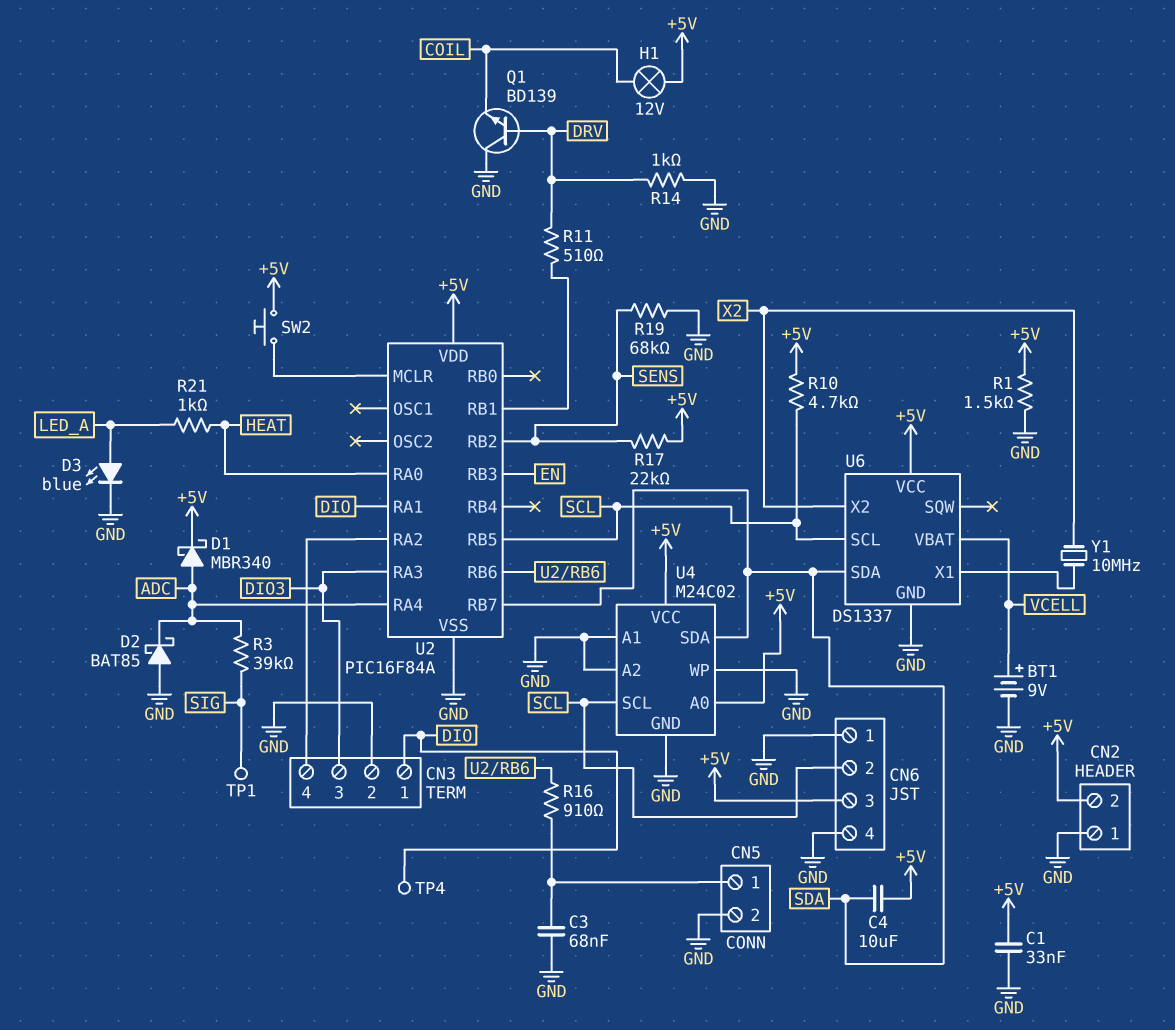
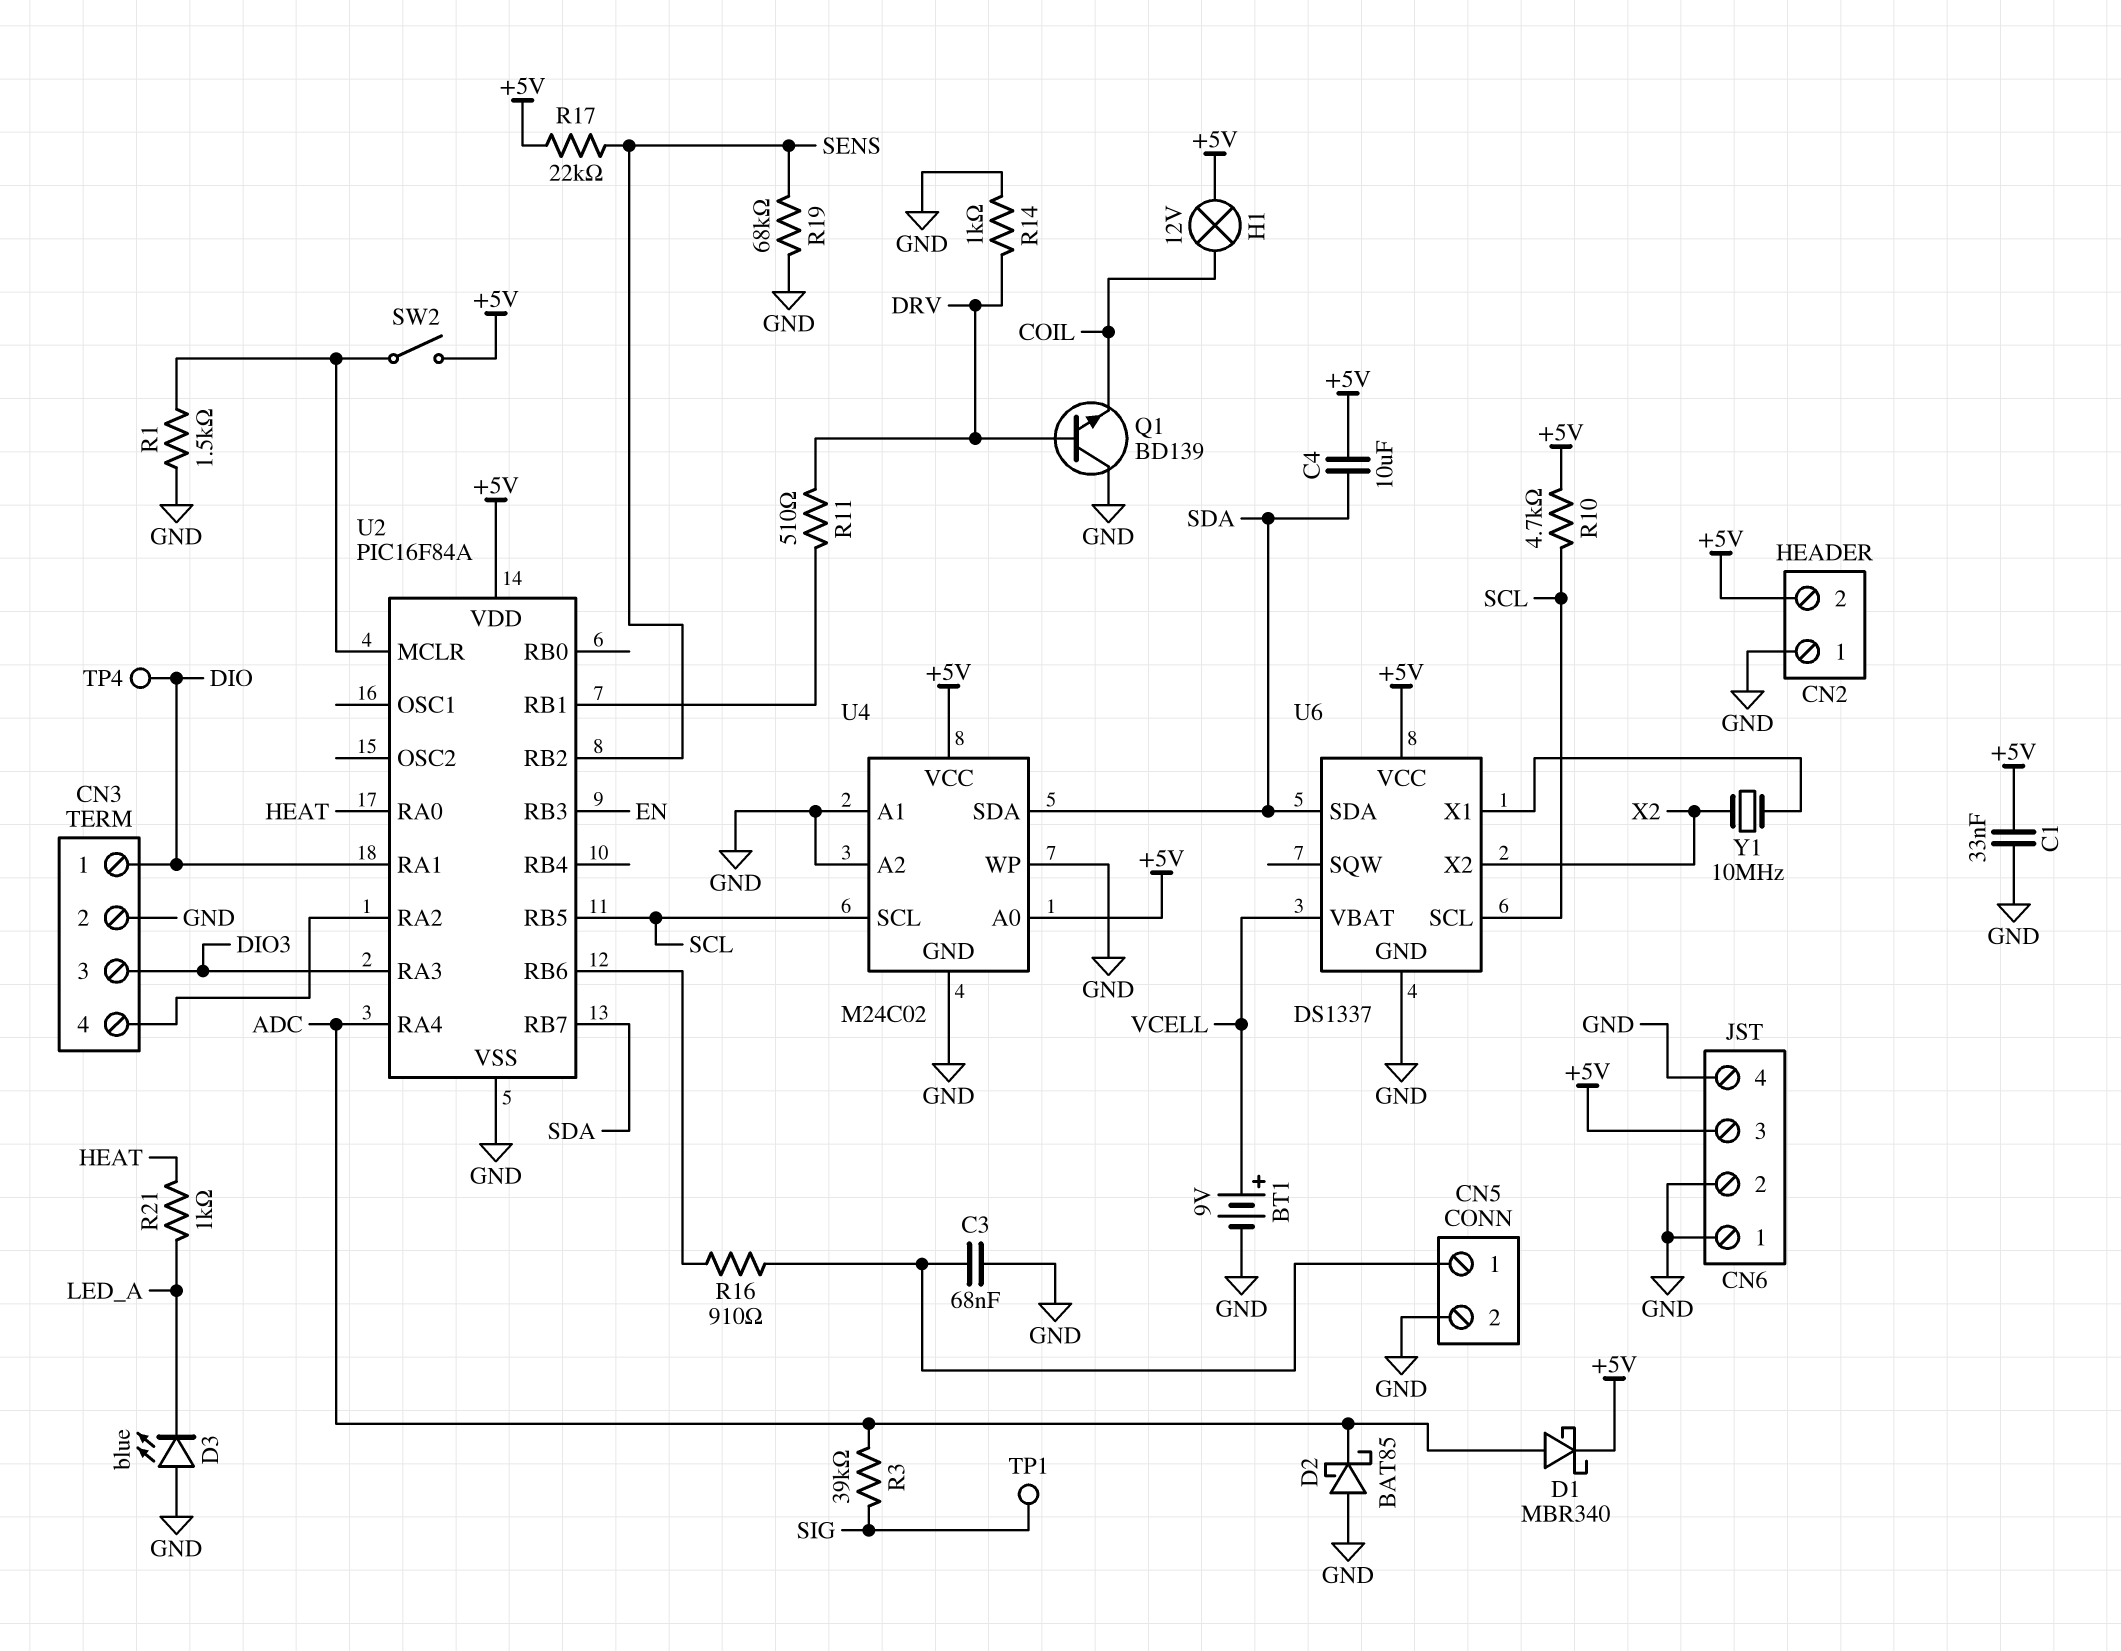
CN6 pin 2: SCL -> GND
D3: LED blue (A LED_A, K GND) -> LED blue (A GND, K LED_A)
R1: 1.5k (+5V, GND) -> 1.5k (GND, U2/MCLR)
SW2: button (+5V, U2/MCLR) -> switch (+5V, U2/MCLR)

